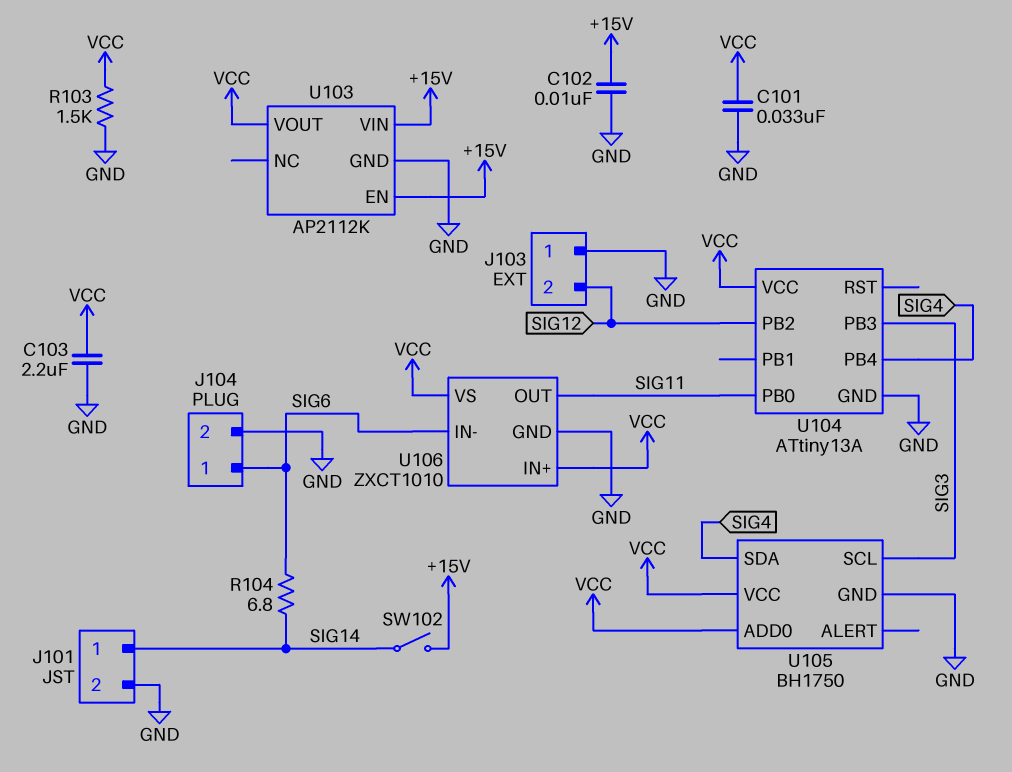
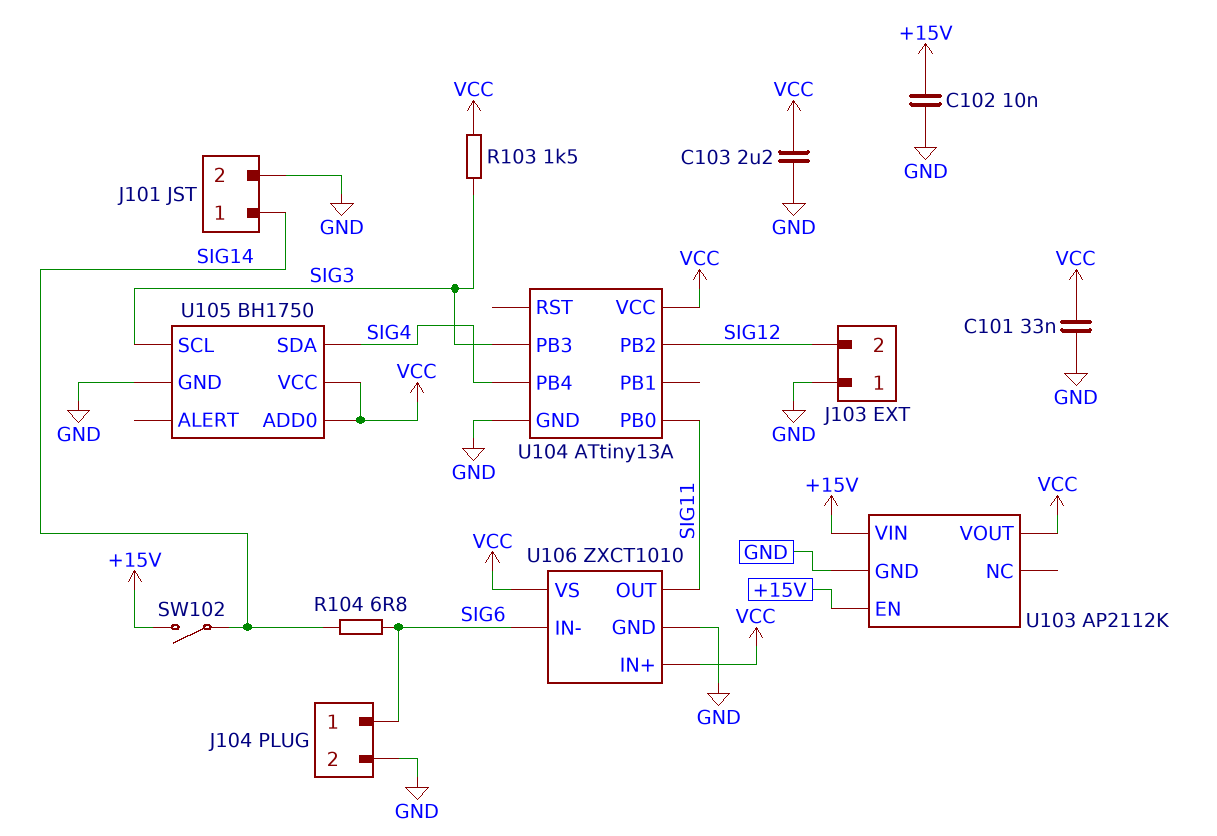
R103: 1.5k (GND, VCC) -> 1.5k (SIG3, VCC)

